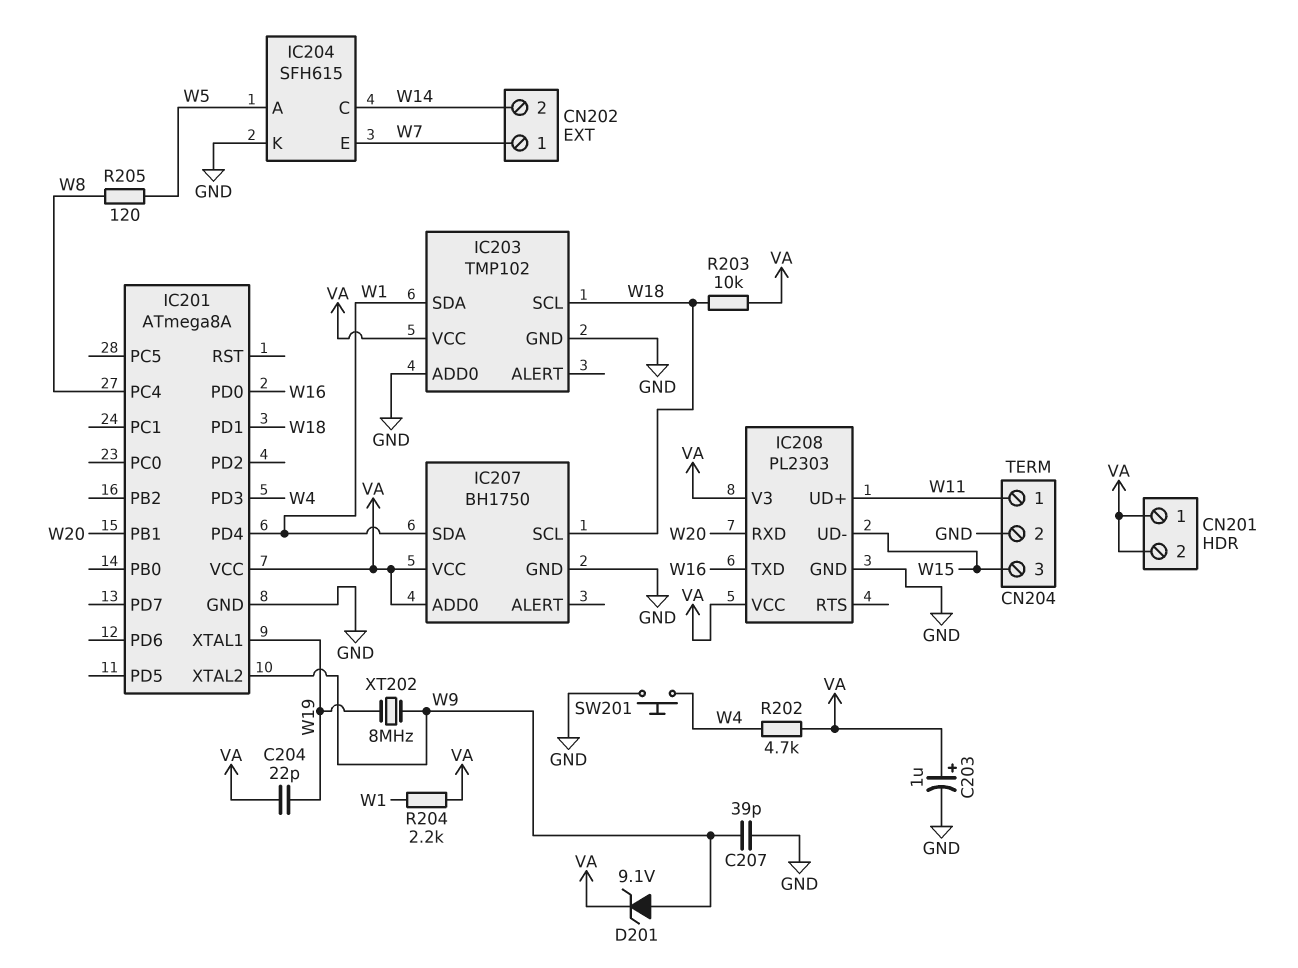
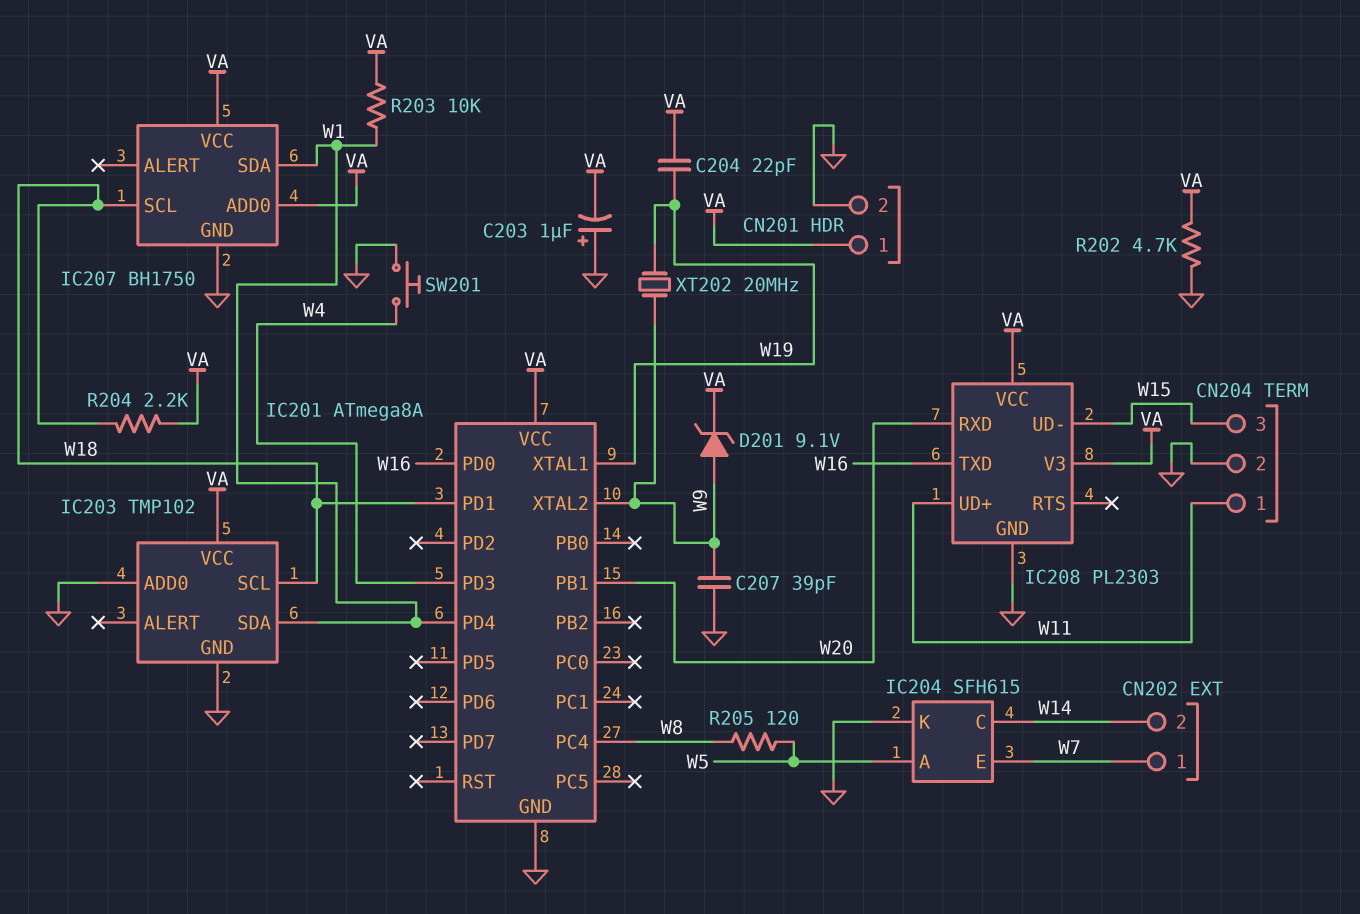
C203: 1uF (plus VA, minus GND) -> 1uF (plus GND, minus VA)
CN201 pin 2: VA -> GND
R202: 4.7k (VA, W4) -> 4.7k (GND, VA)
R203: 10k (VA, W18) -> 10k (VA, W1)
R204: 2.2k (VA, W1) -> 2.2k (VA, W18)
XT202: 8MHz (W9, W19) -> 20MHz (W9, W19)

